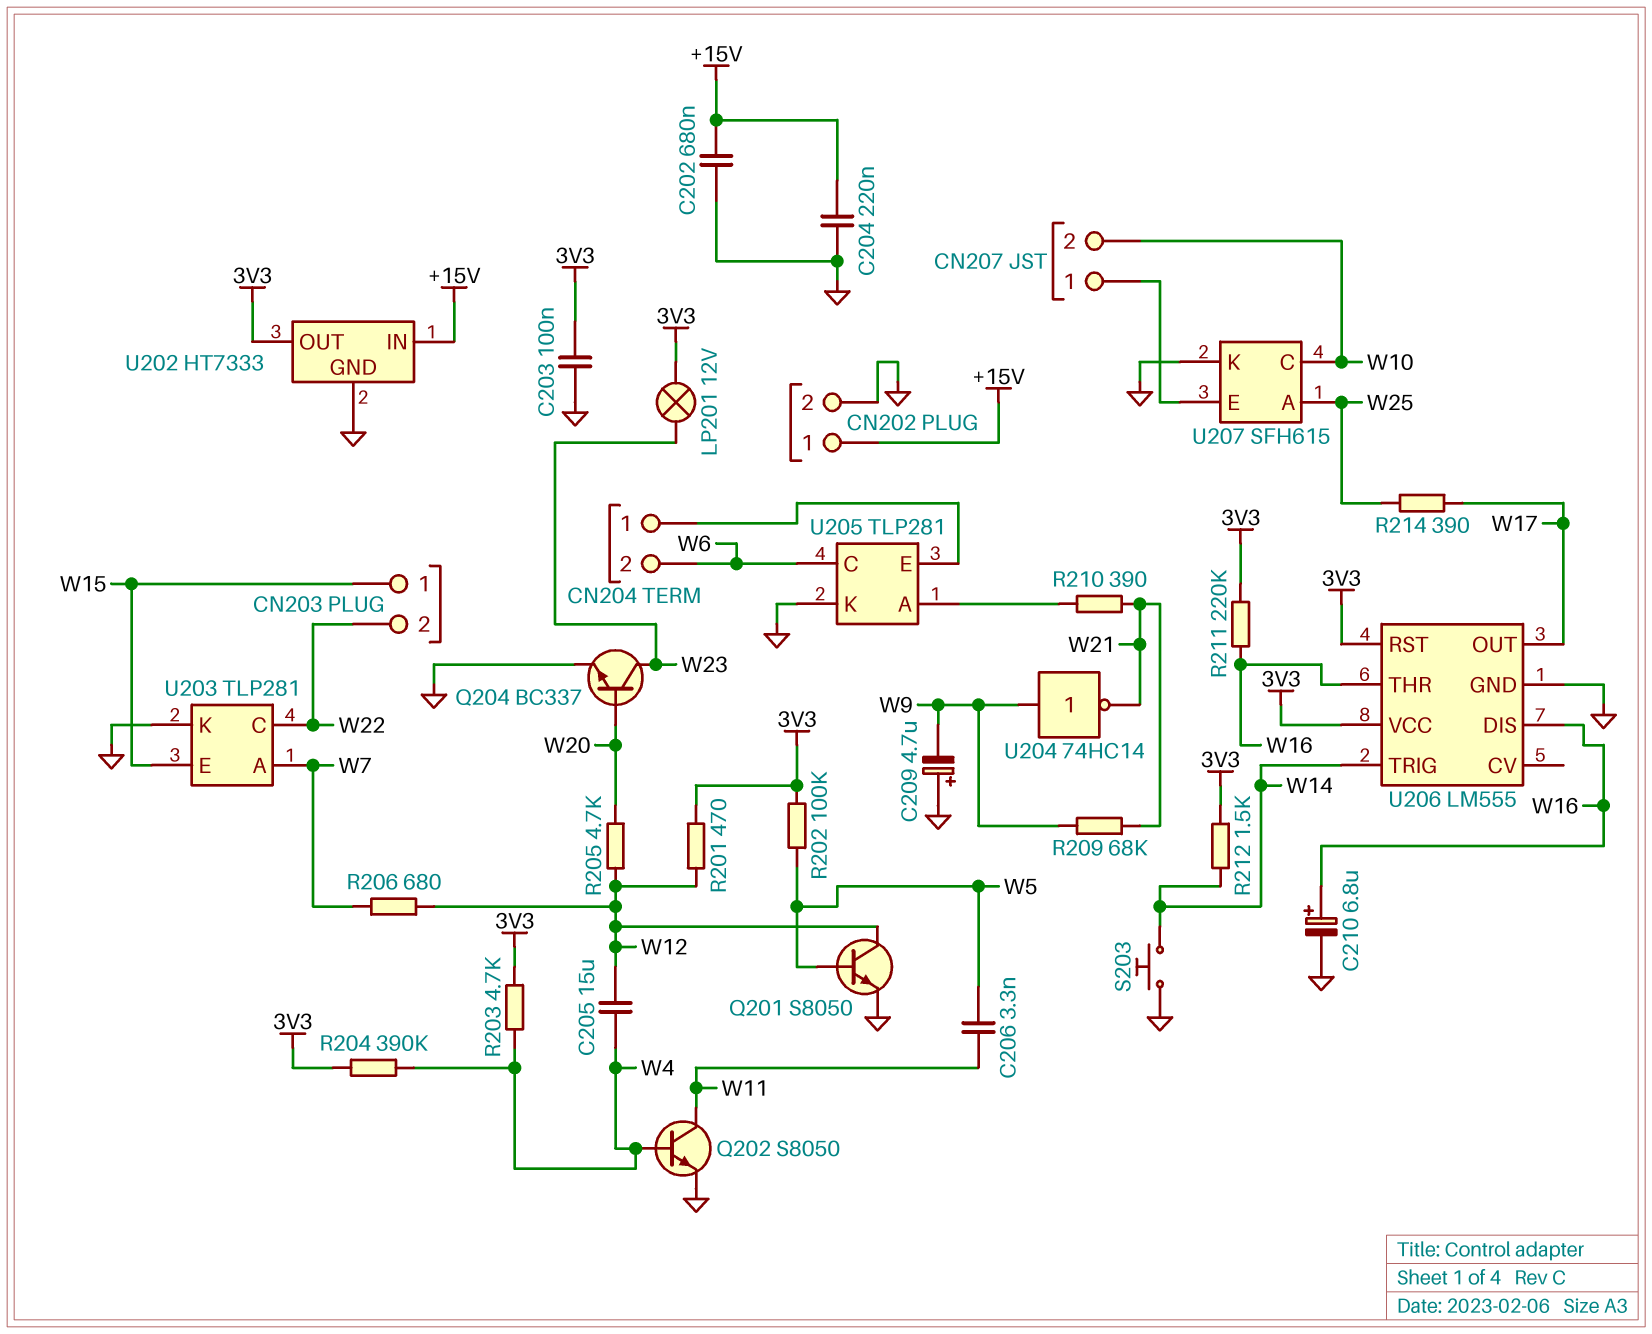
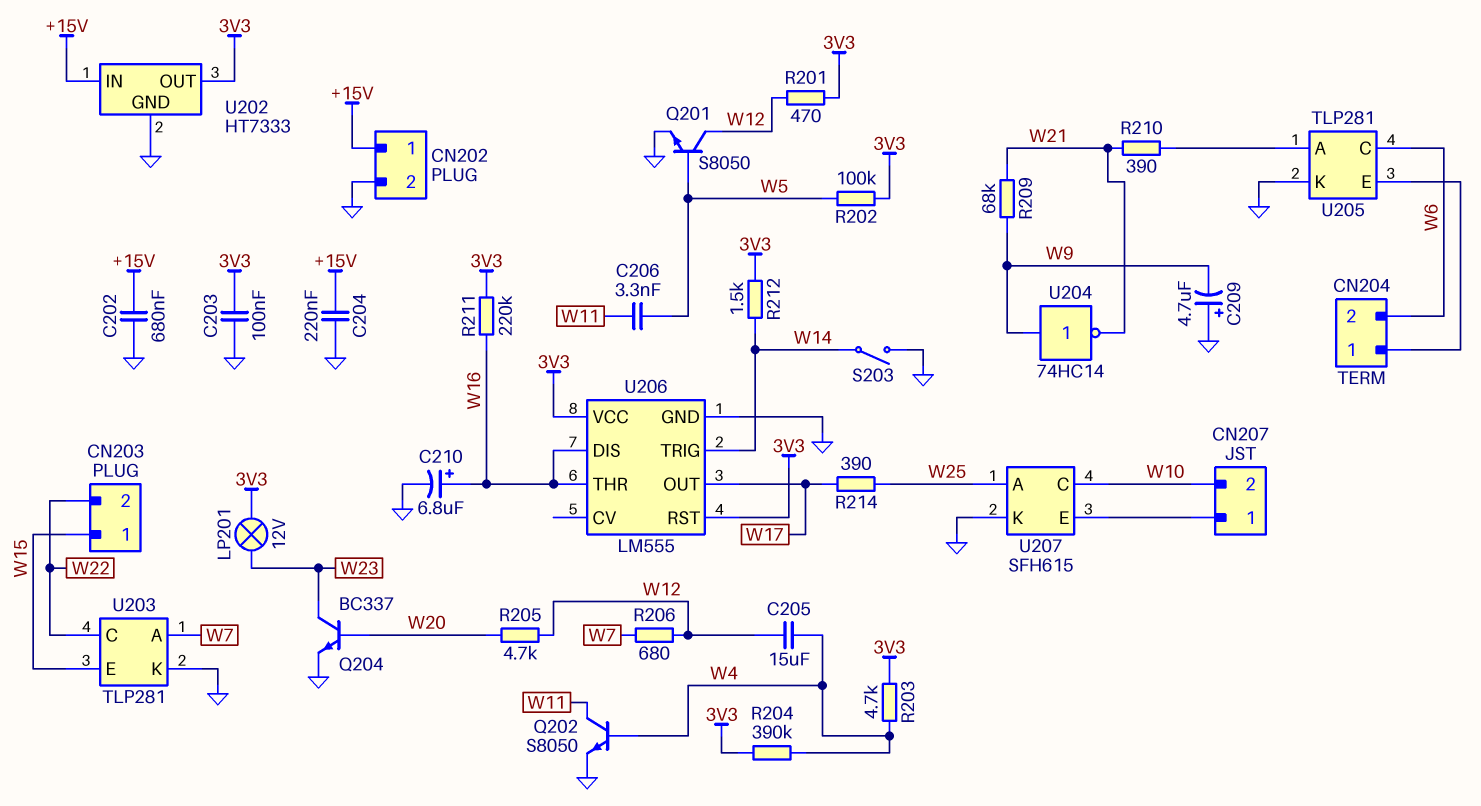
S203: button (GND, W14) -> switch (GND, W14)

